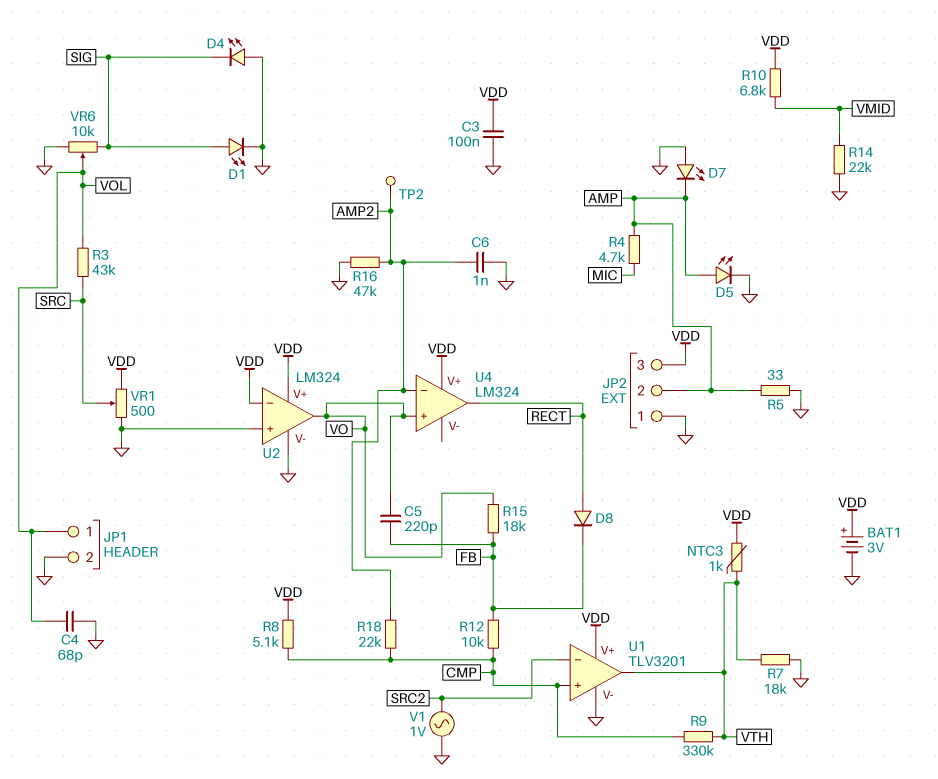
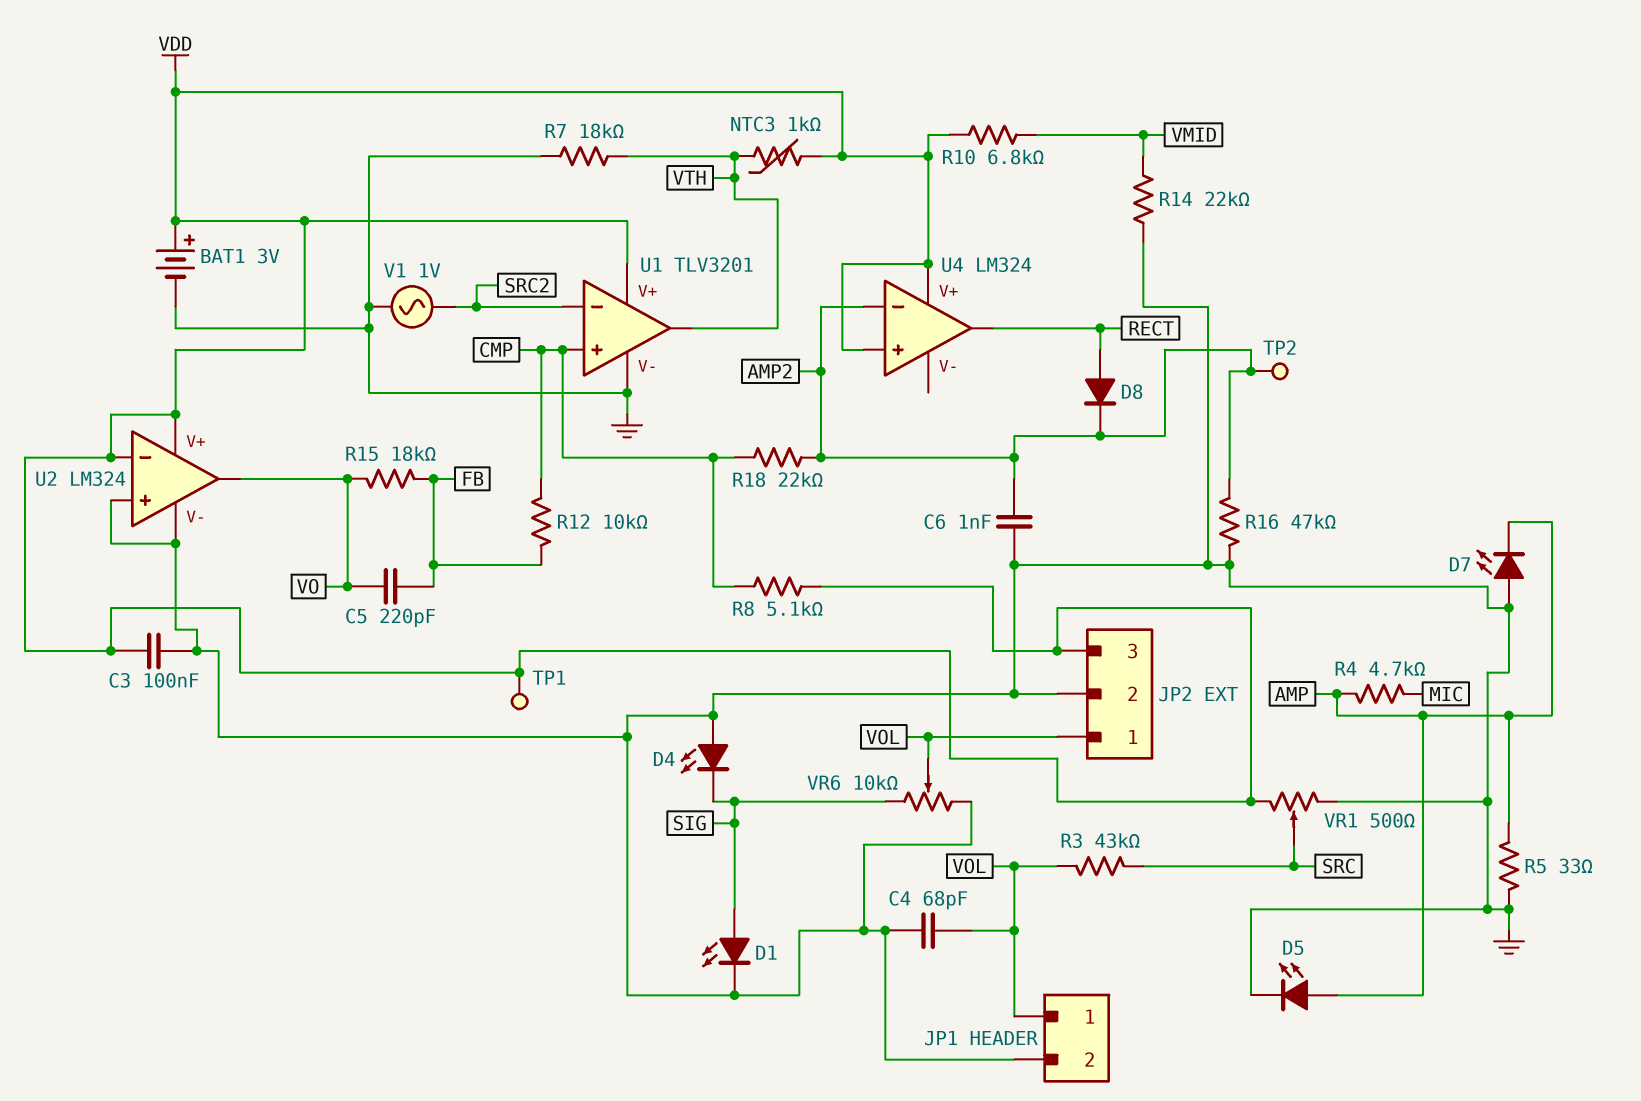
D8: diode (A RECT, K FB) -> diode (A RECT, K AMP2)
JP2 pin 1: GND -> VOL
JP2 pin 2: AMP -> GND
R9: 330k (CMP, VTH) -> none
TP1: none -> test point (VDD)
U4 pin in+: VO -> VDD

